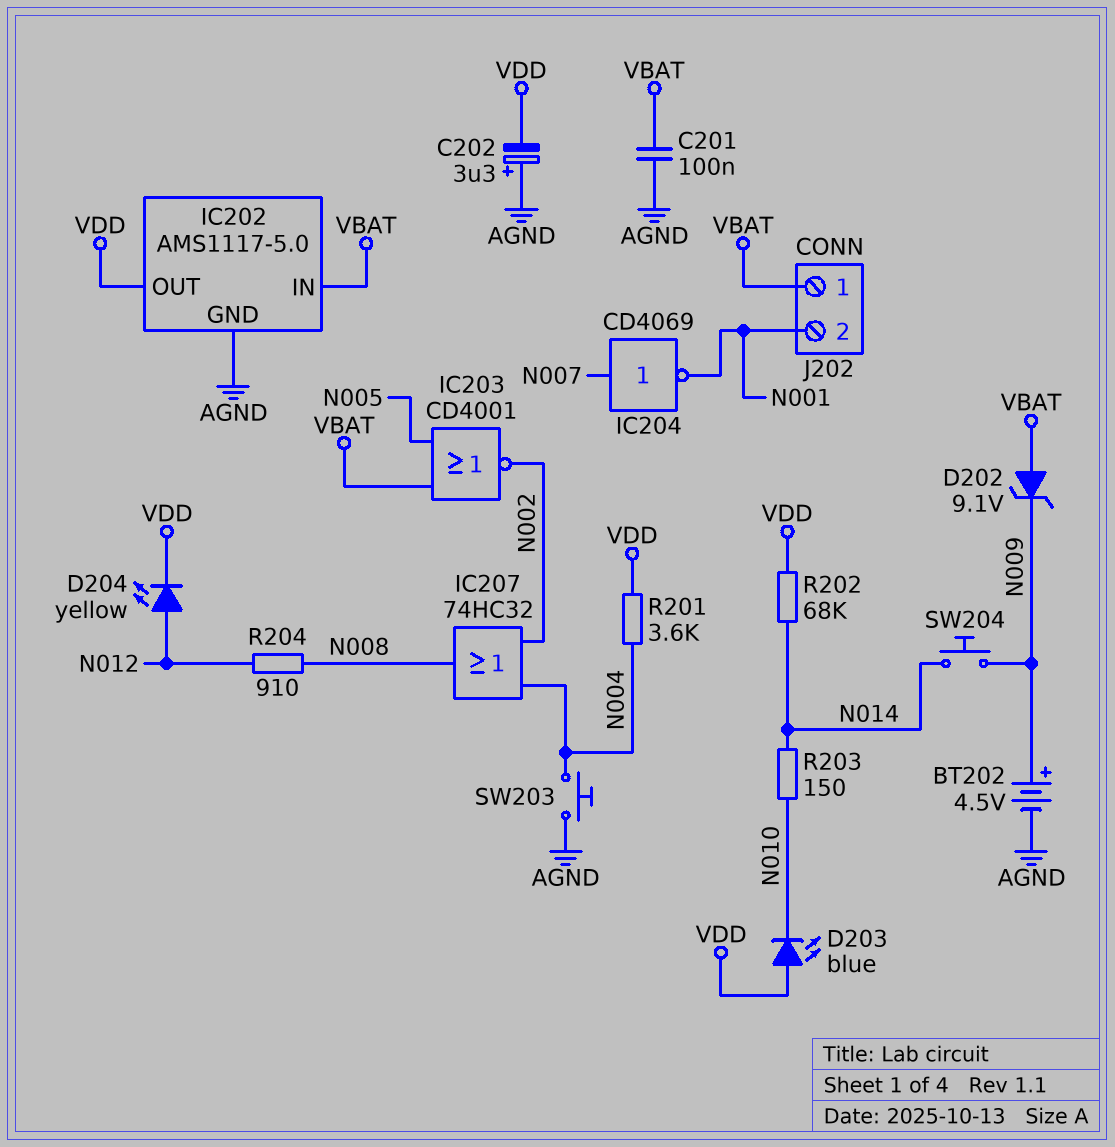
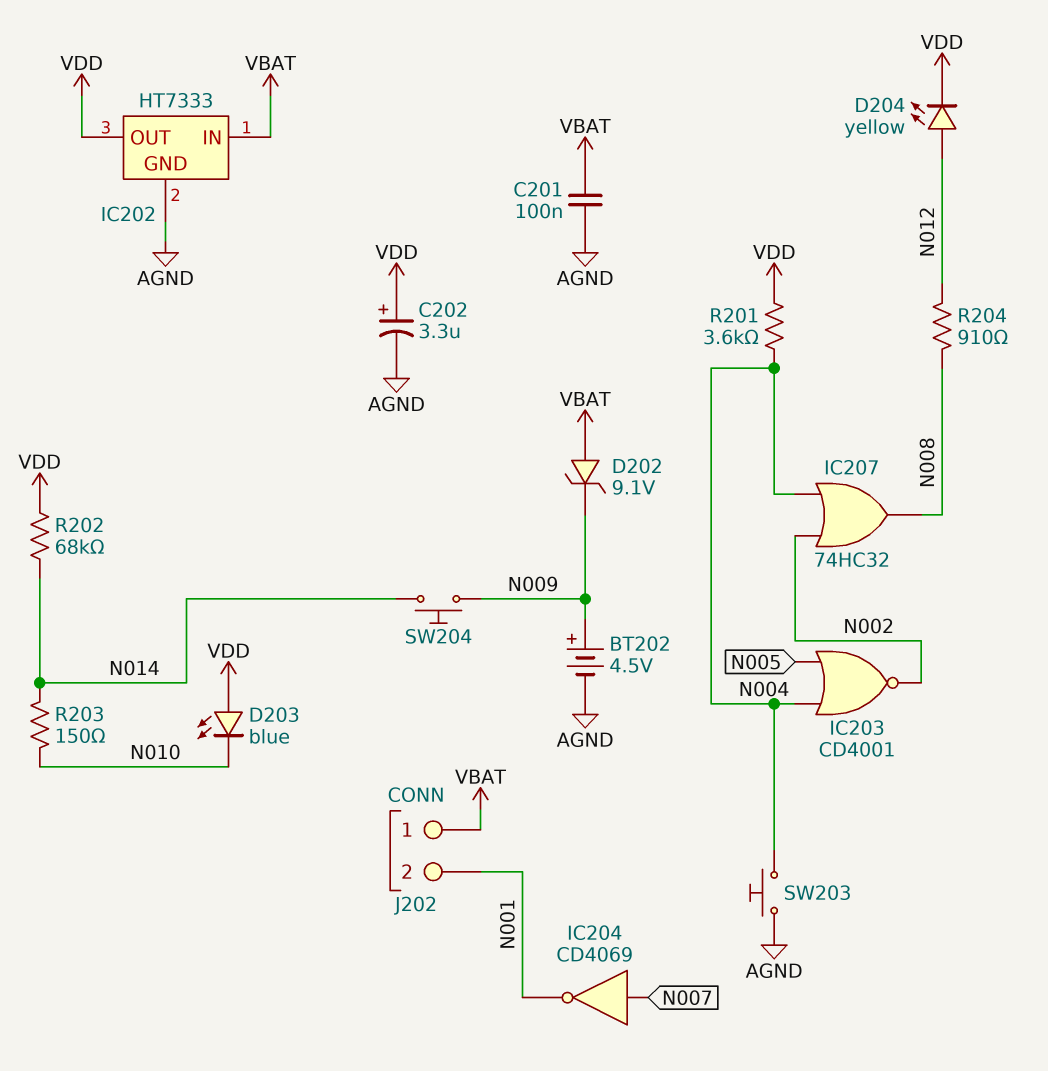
C202: 3.3uF (plus AGND, minus VDD) -> 3.3uF (plus VDD, minus AGND)
IC202: AMS1117-5.0 -> HT7333
IC203: NOR CD4001 (in N005, in VBAT, out N002) -> NOR CD4001 (in N004, in N005, out N002)

